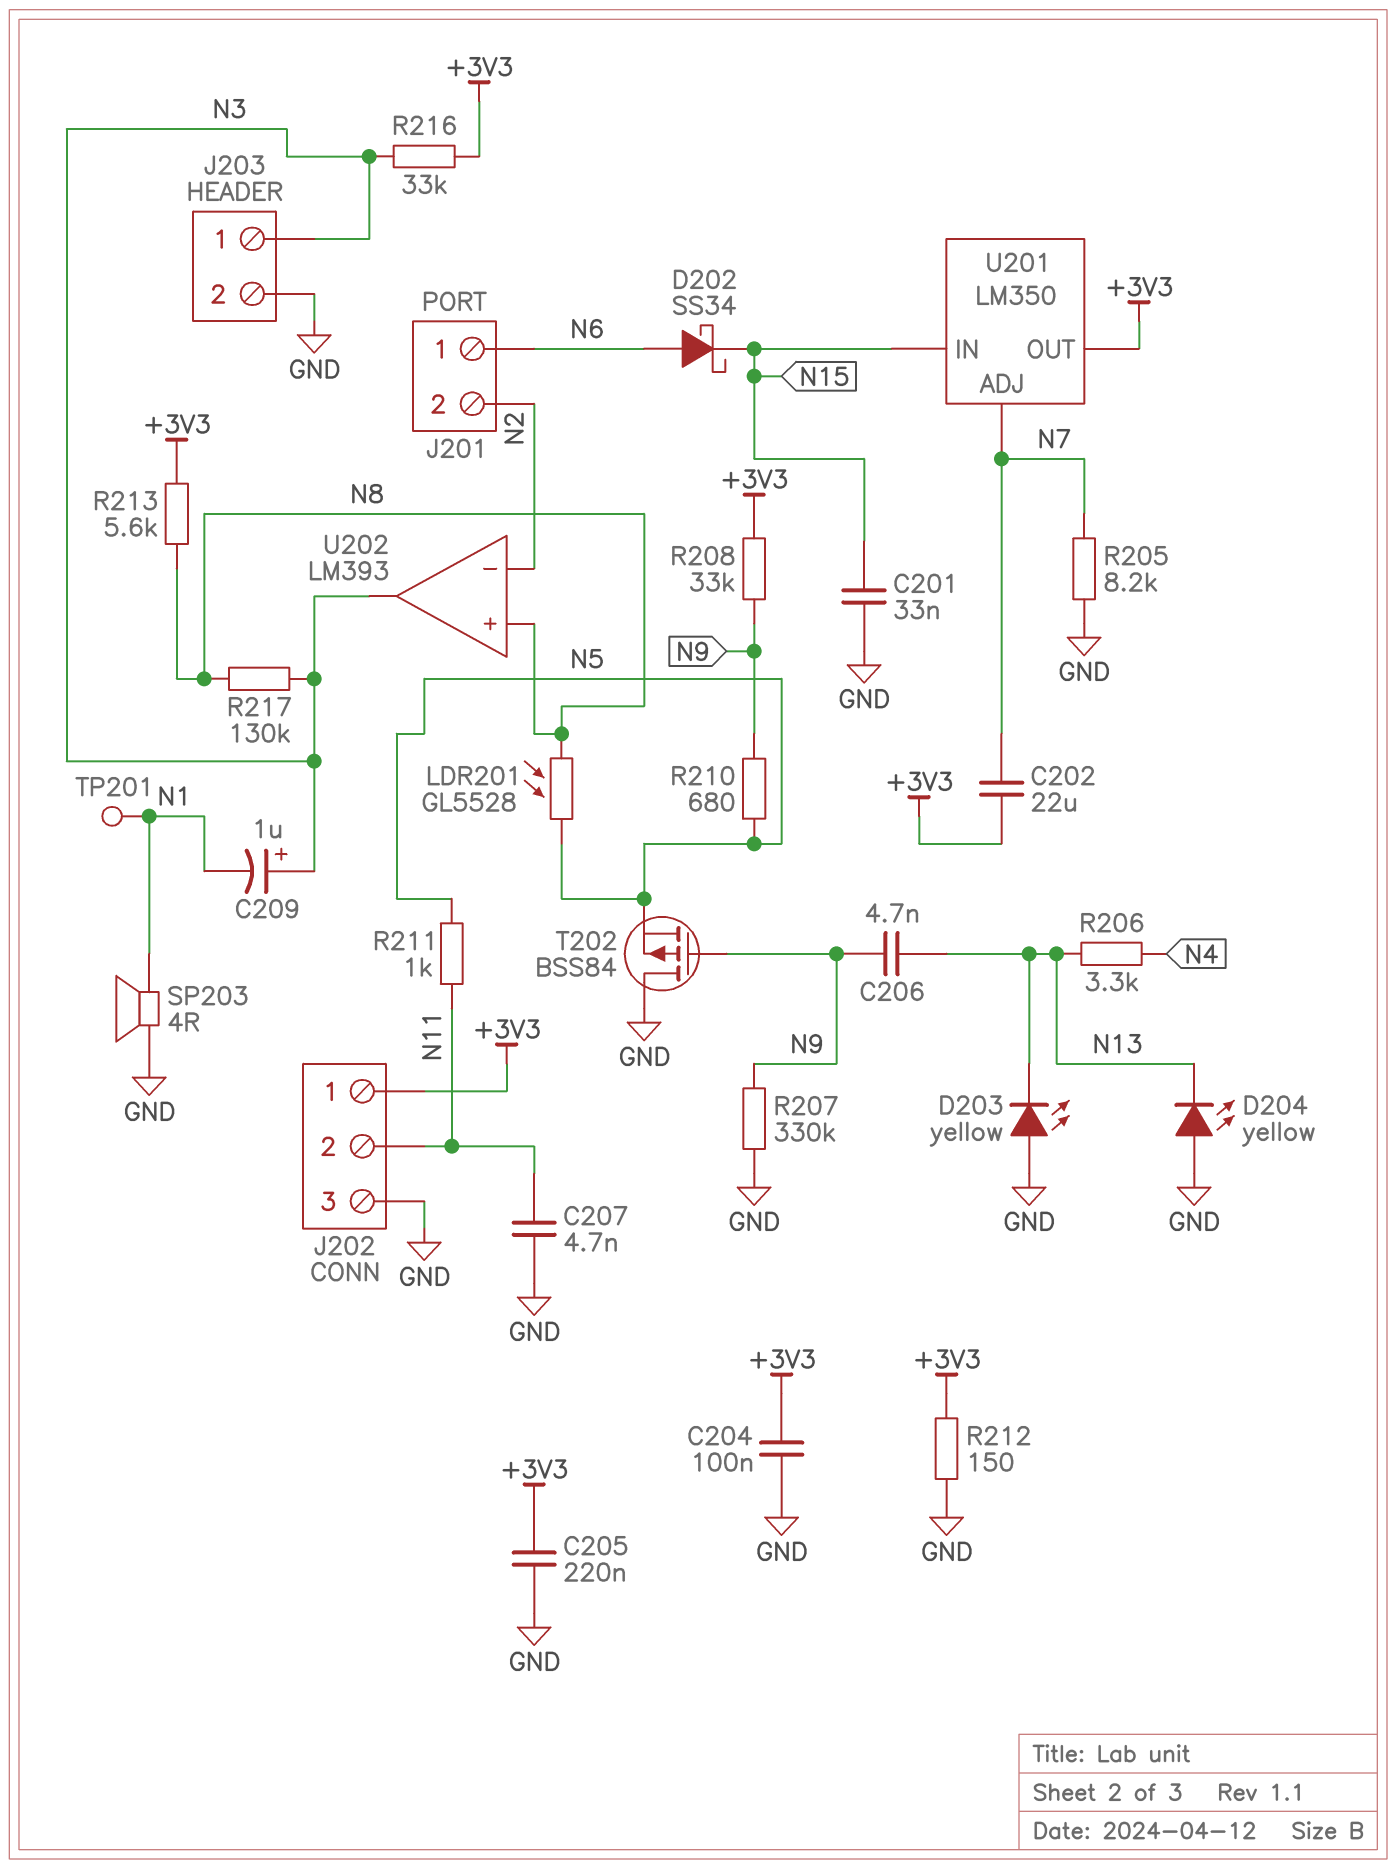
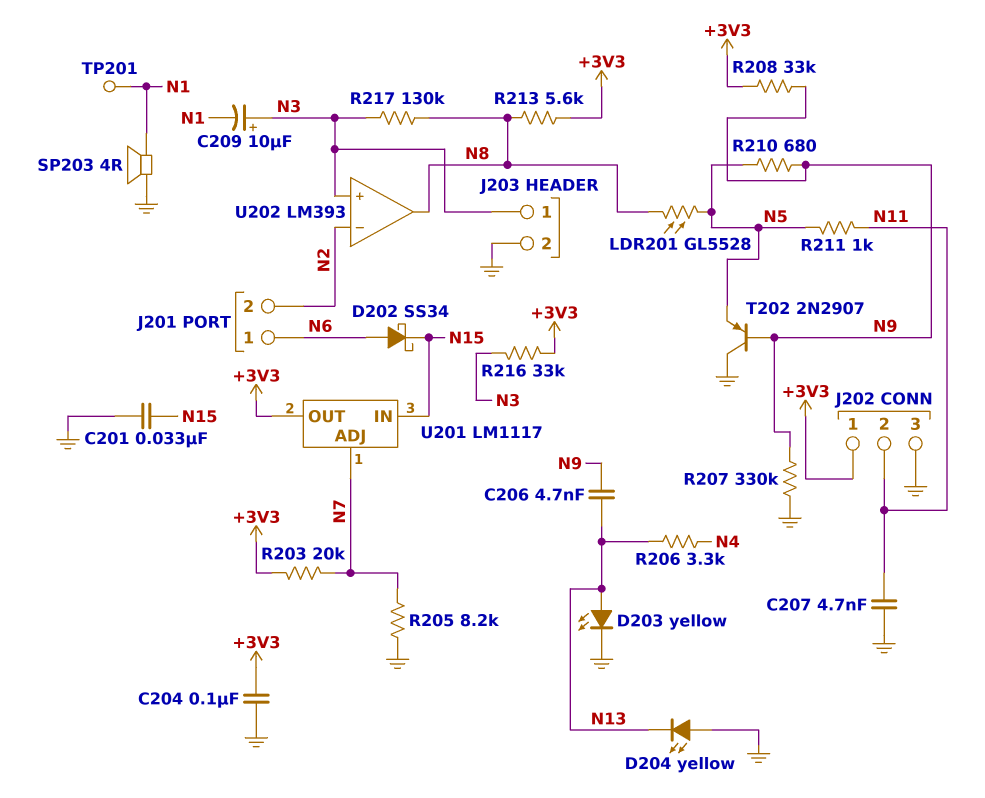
C202: 22uF (+3V3, N7) -> none
C205: 220nF (+3V3, GND) -> none
C209: 1uF (plus N3, minus N1) -> 10uF (plus N3, minus N1)
D203: LED yellow (A GND, K N13) -> LED yellow (A N13, K GND)
R203: none -> 20k (+3V3, N7)
R212: 150 (+3V3, GND) -> none
T202: PMOS BSS84 (G N9, D GND, S N5) -> PNP 2N2907 (B N9, C GND, E N5)
U201: LM350 -> LM1117
U202 pin in+: N8 -> N3
U202 pin out: N3 -> N8

